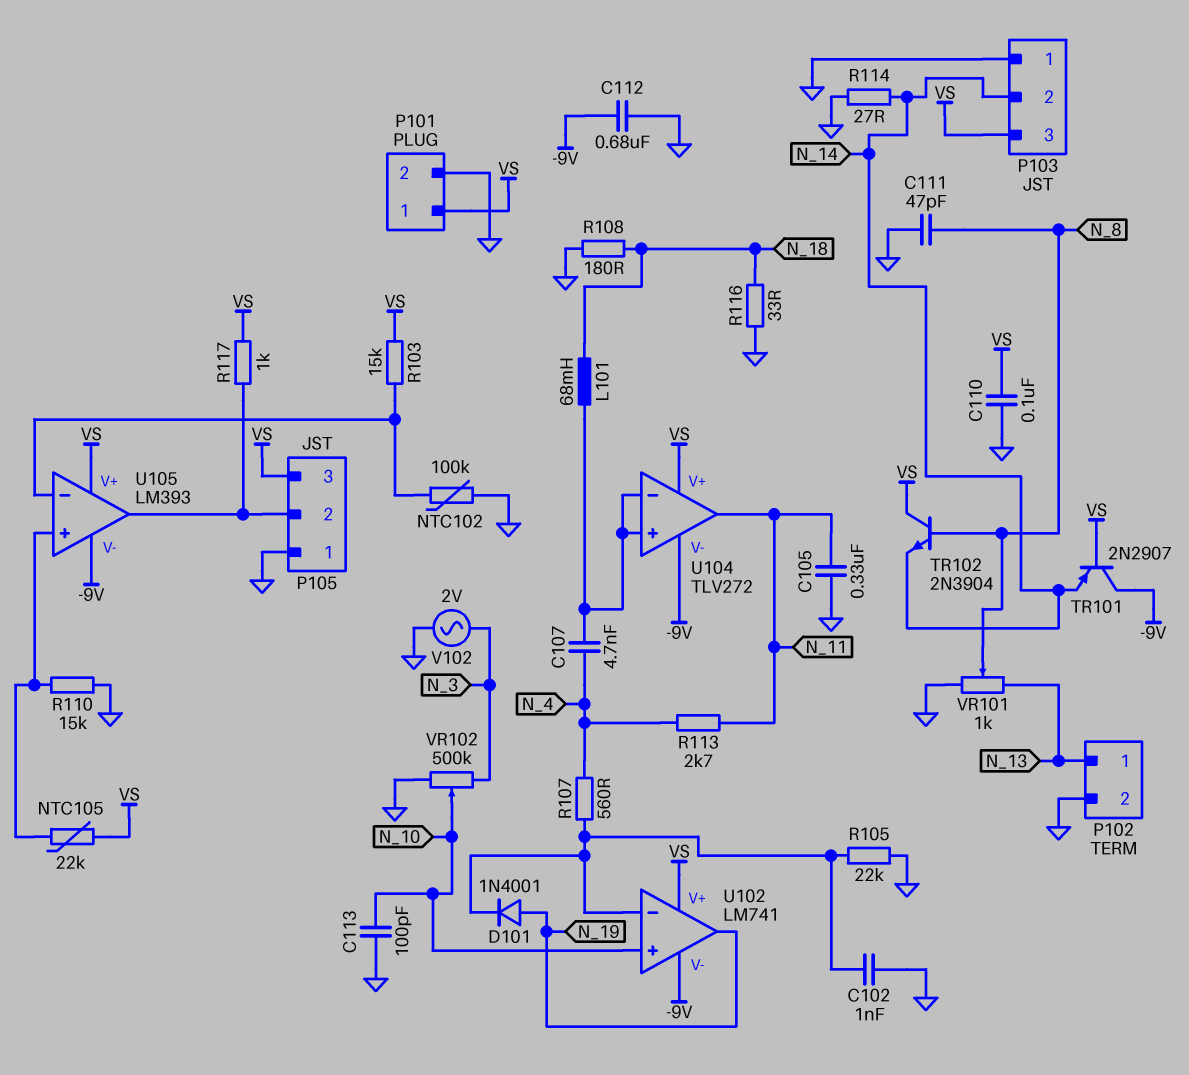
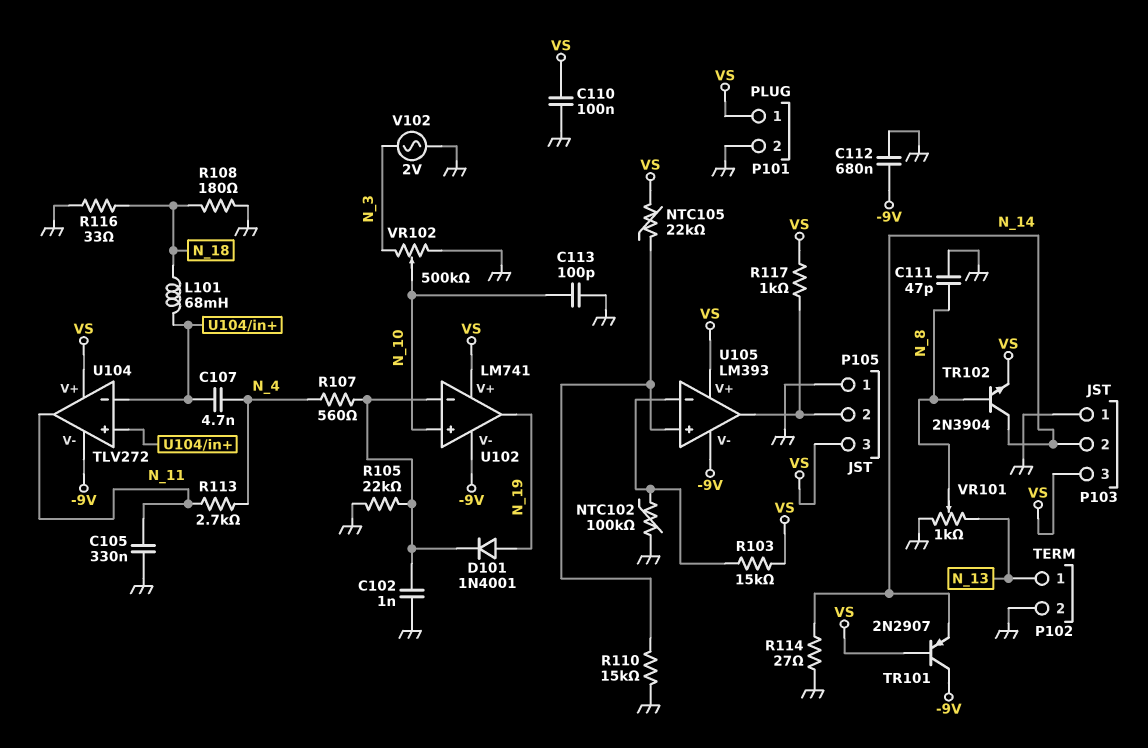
TR102: NPN 2N3904 (B N_8, C VS, E N_14) -> NPN 2N3904 (B N_8, C N_14, E VS)

